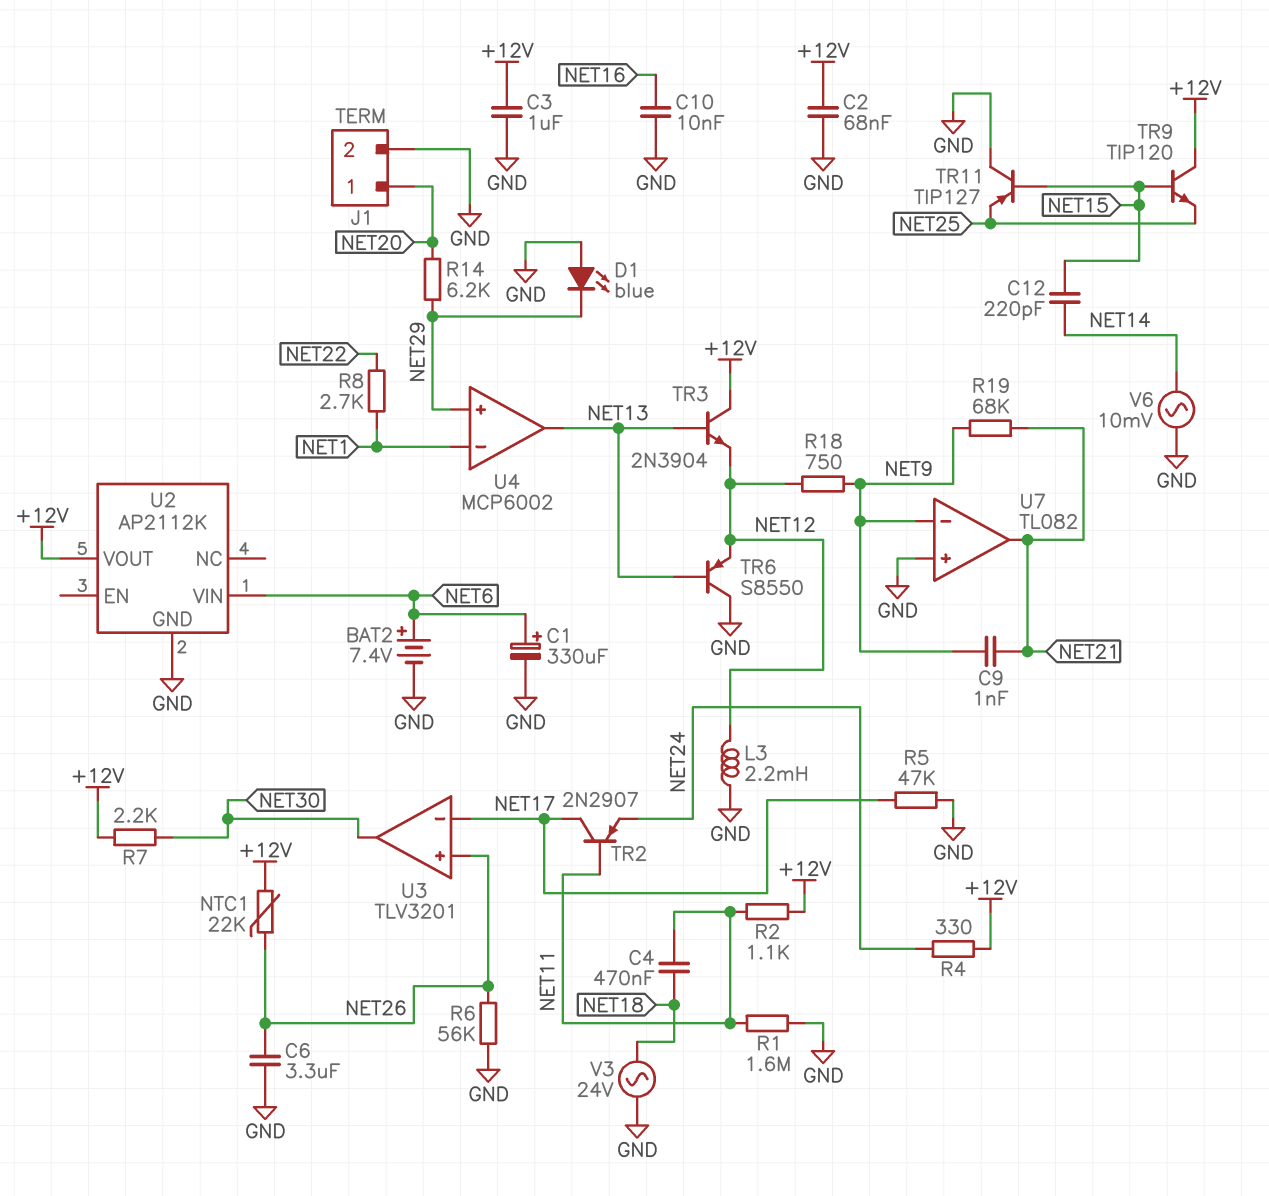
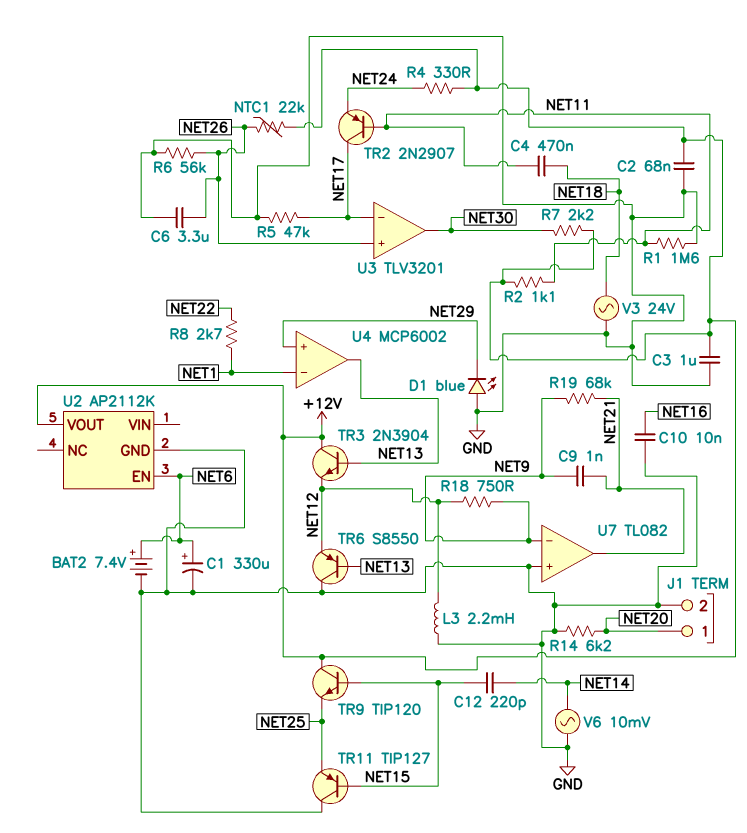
R14: 6.2k (NET20, NET29) -> 6.2k (GND, NET20)
U2 pin EN: none -> NET6
U2 pin VIN: NET6 -> none

